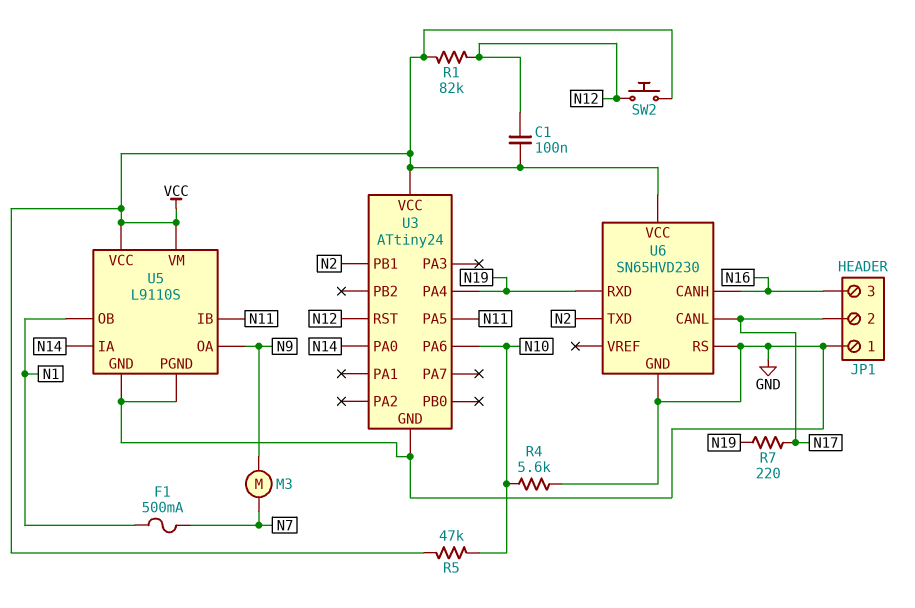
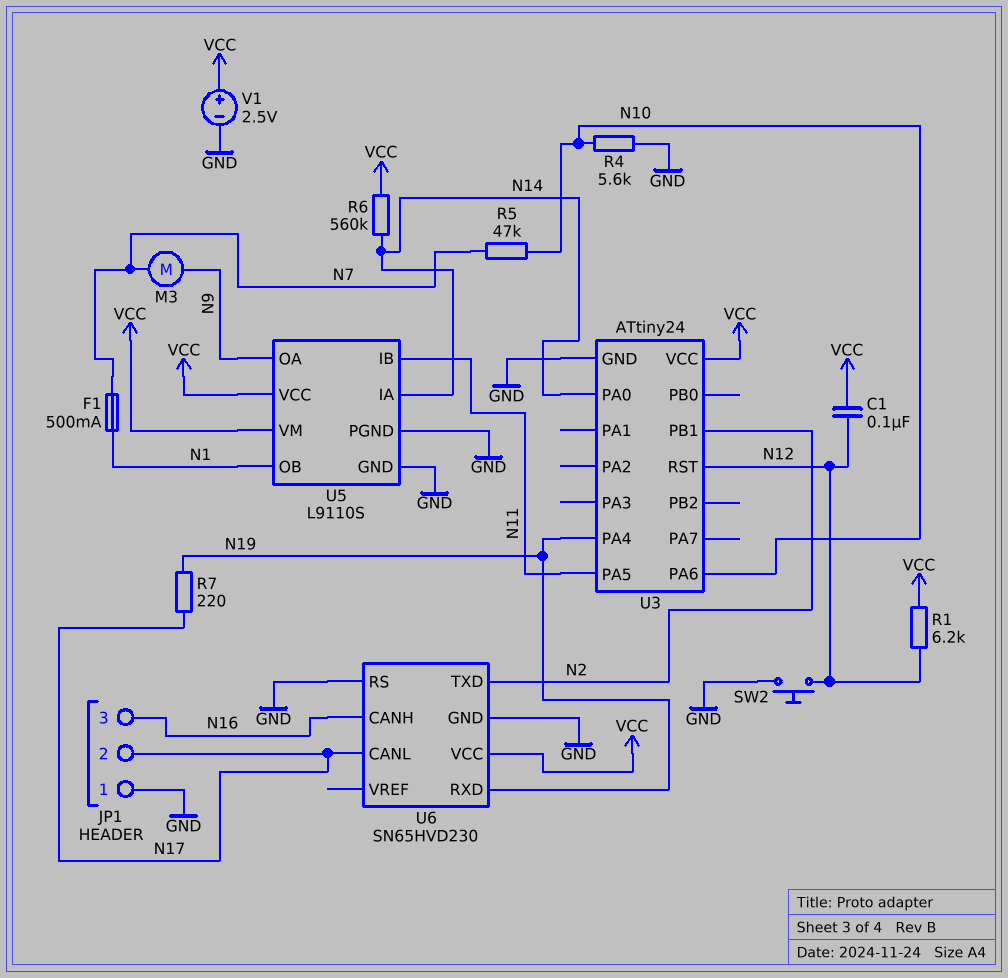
R1: 82k (N12, VCC) -> 6.2k (N12, VCC)
R5: 47k (N10, VCC) -> 47k (N7, N10)
R6: none -> 560k (N14, VCC)
SW2: button (N12, VCC) -> button (GND, N12)
V1: none -> 2.5V (plus VCC, minus GND)

